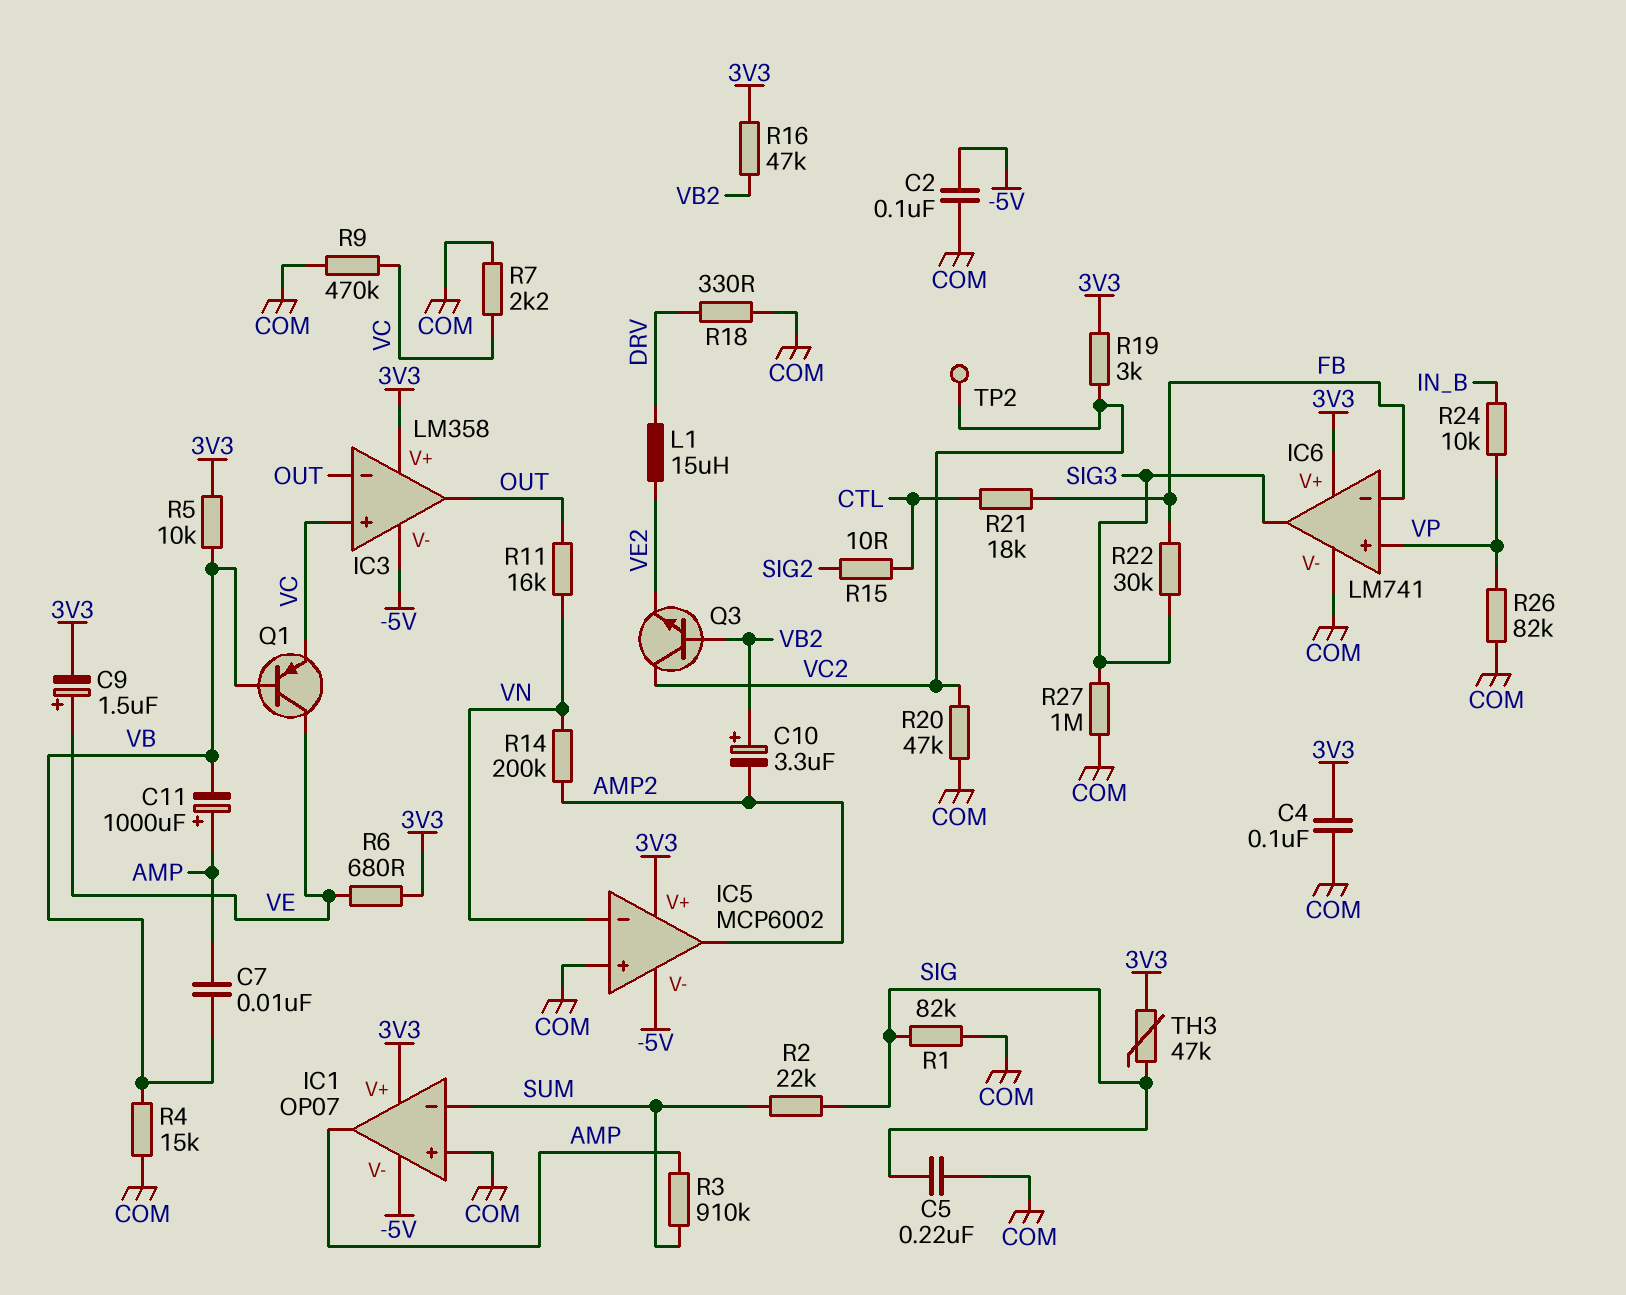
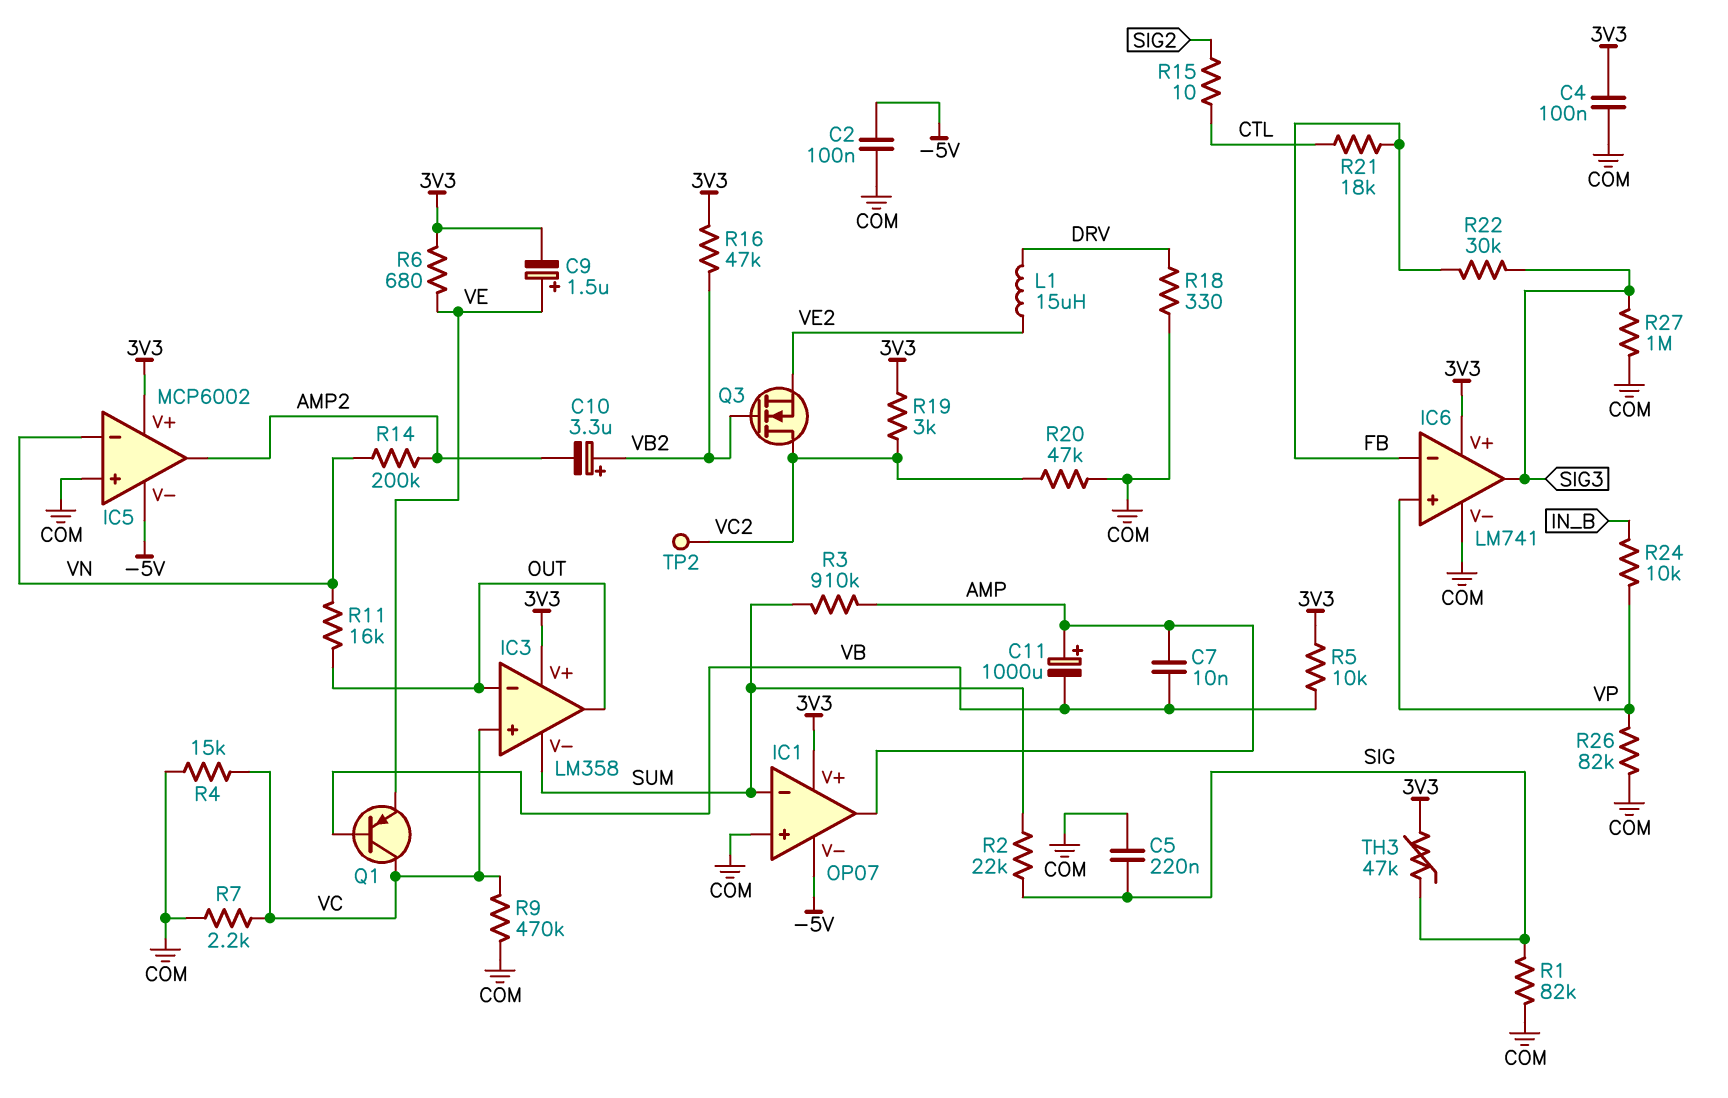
IC3 pin V-: -5V -> SUM
Q1: PNP (B VB, C VE, E VC) -> PNP (B VB, C VC, E VE)
Q3: NPN (B VB2, C VC2, E VE2) -> NMOS (G VB2, D VC2, S VE2)
R4: 15k (COM, VB) -> 15k (COM, VC)

